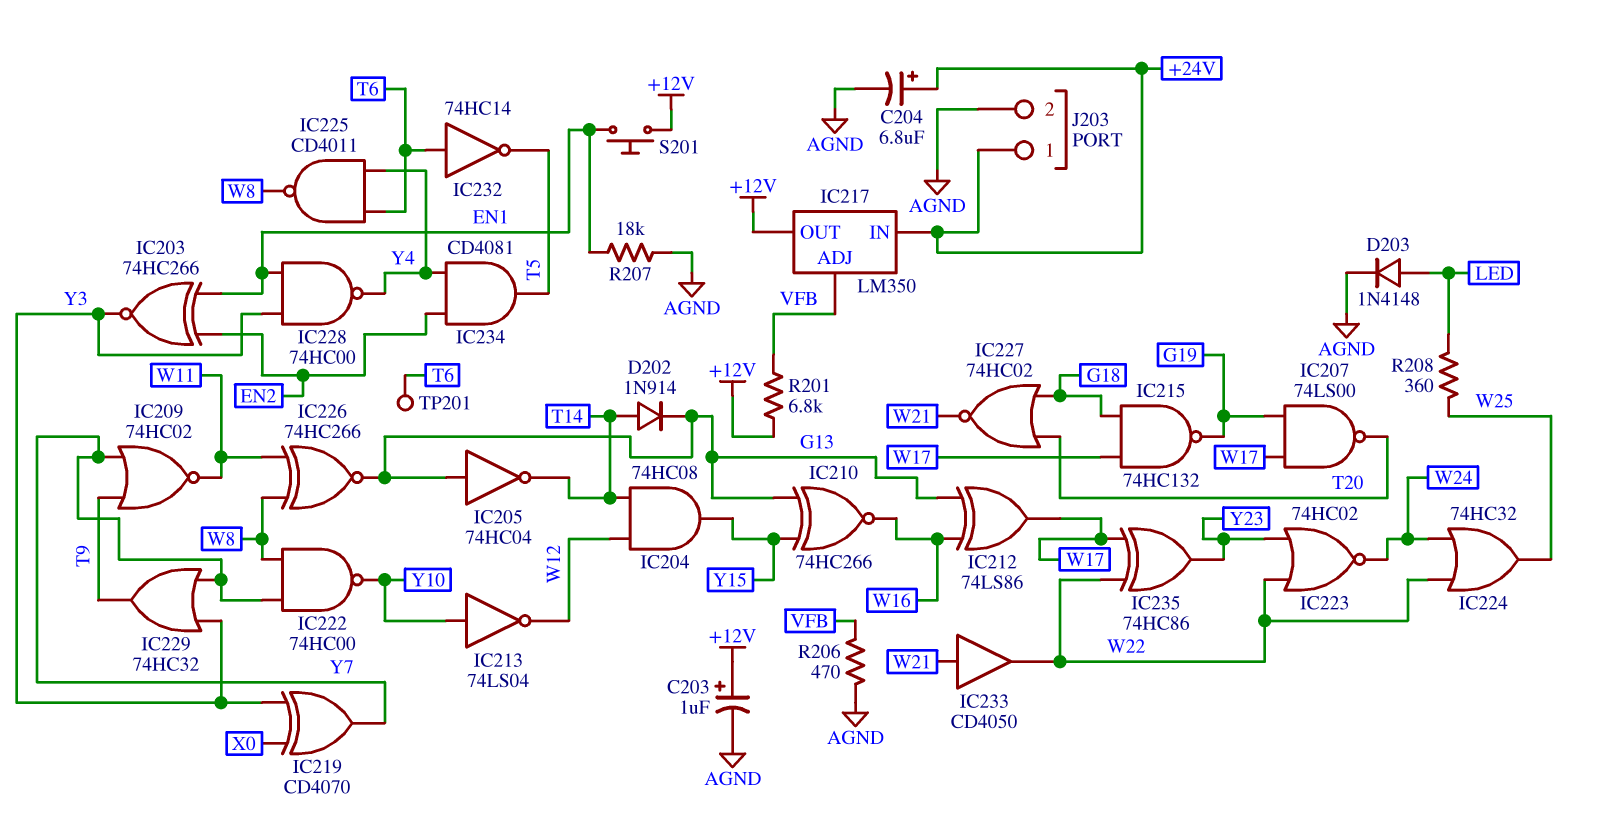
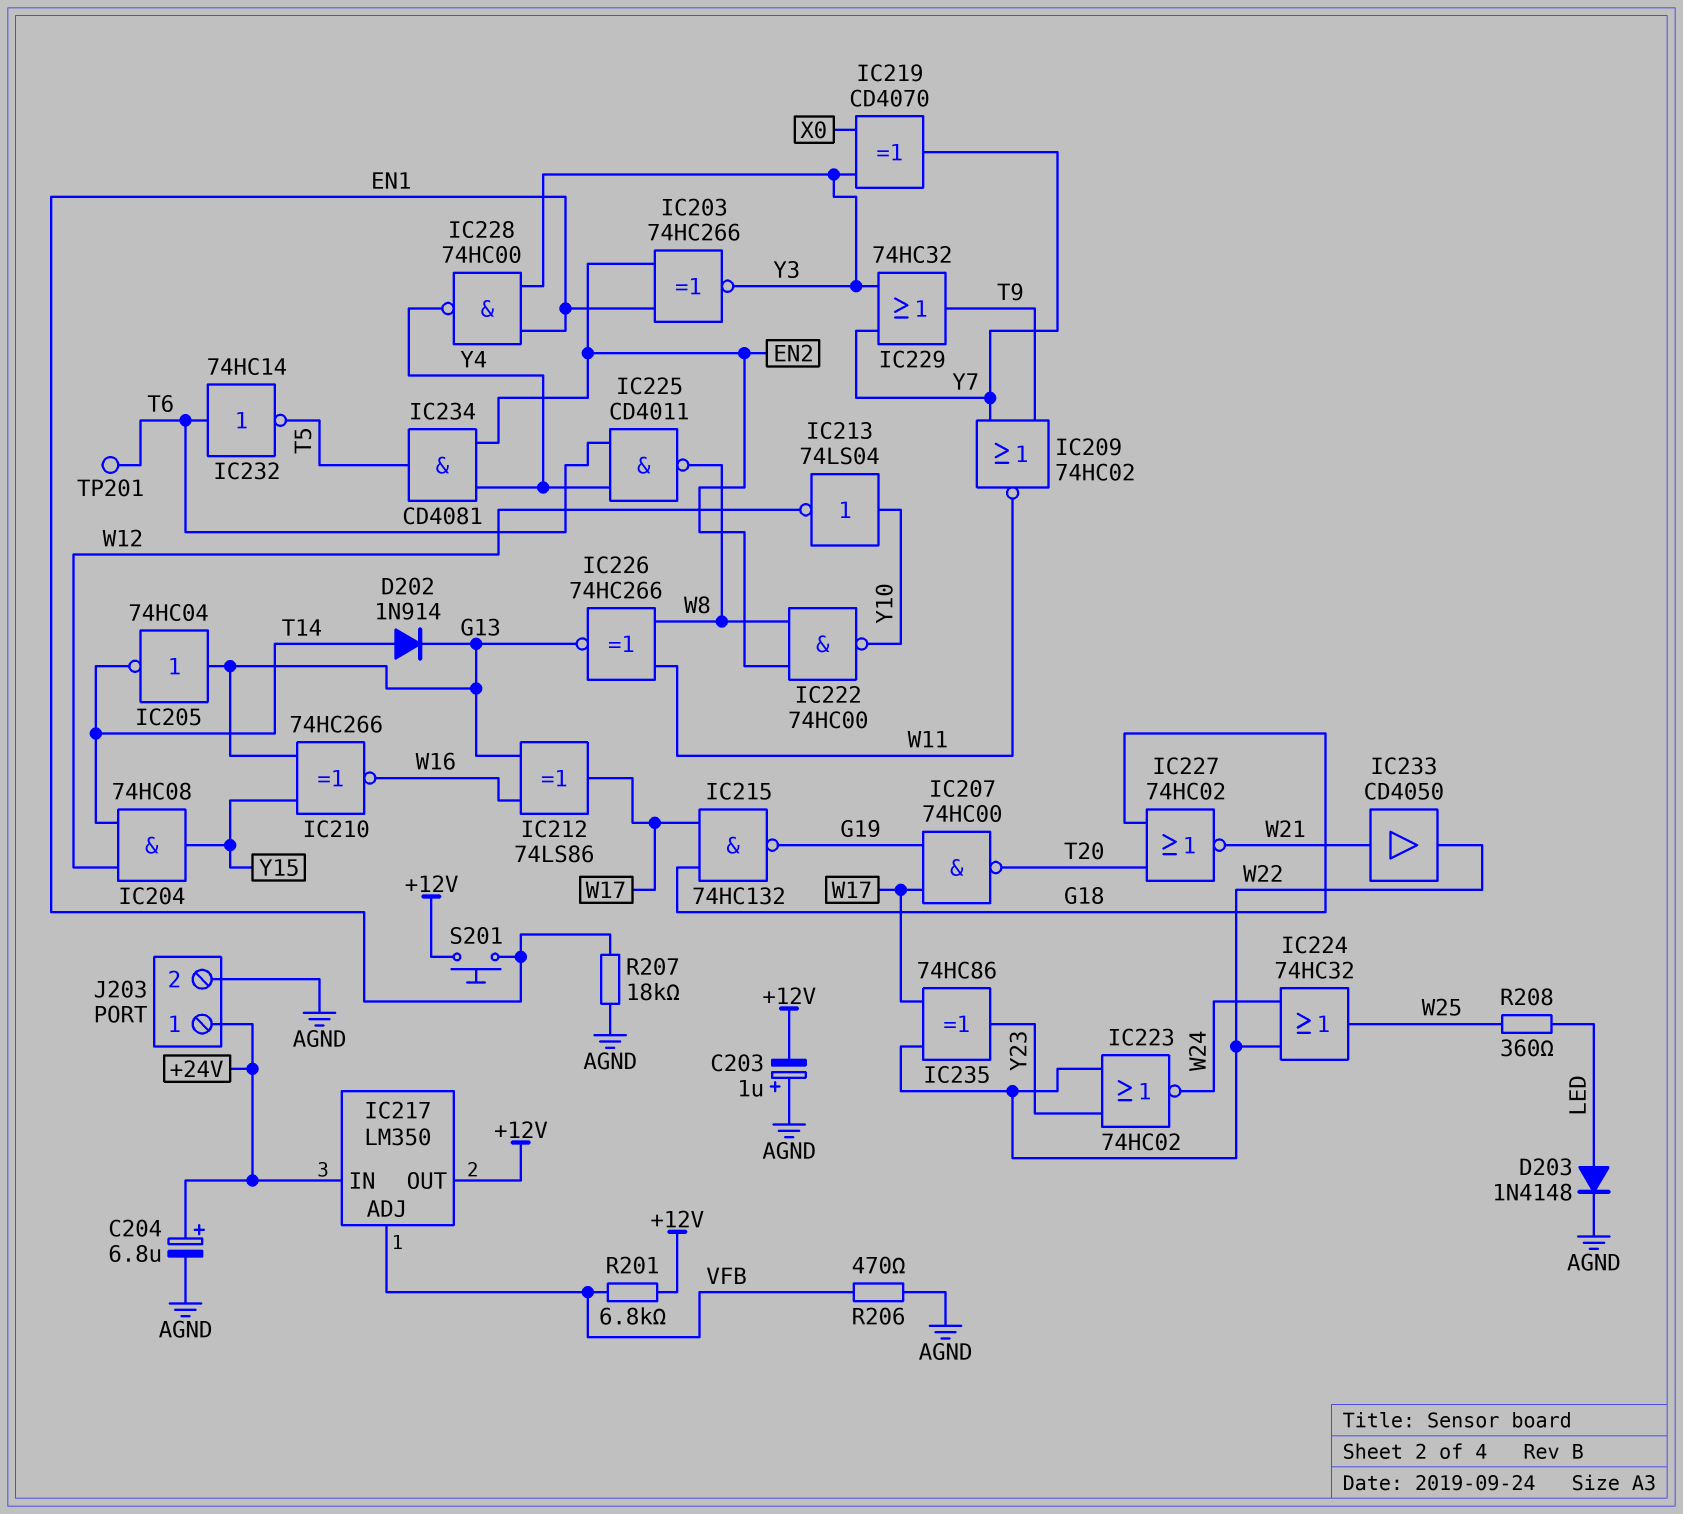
C203: 1uF (plus +12V, minus AGND) -> 1uF (plus AGND, minus +12V)
IC207: NAND 74LS00 (in G19, in W17, out T20) -> NAND 74HC00 (in G19, in W17, out T20)
IC222: NAND 74HC00 (in W8, in Y7, out Y10) -> NAND 74HC00 (in EN2, in W8, out Y10)

